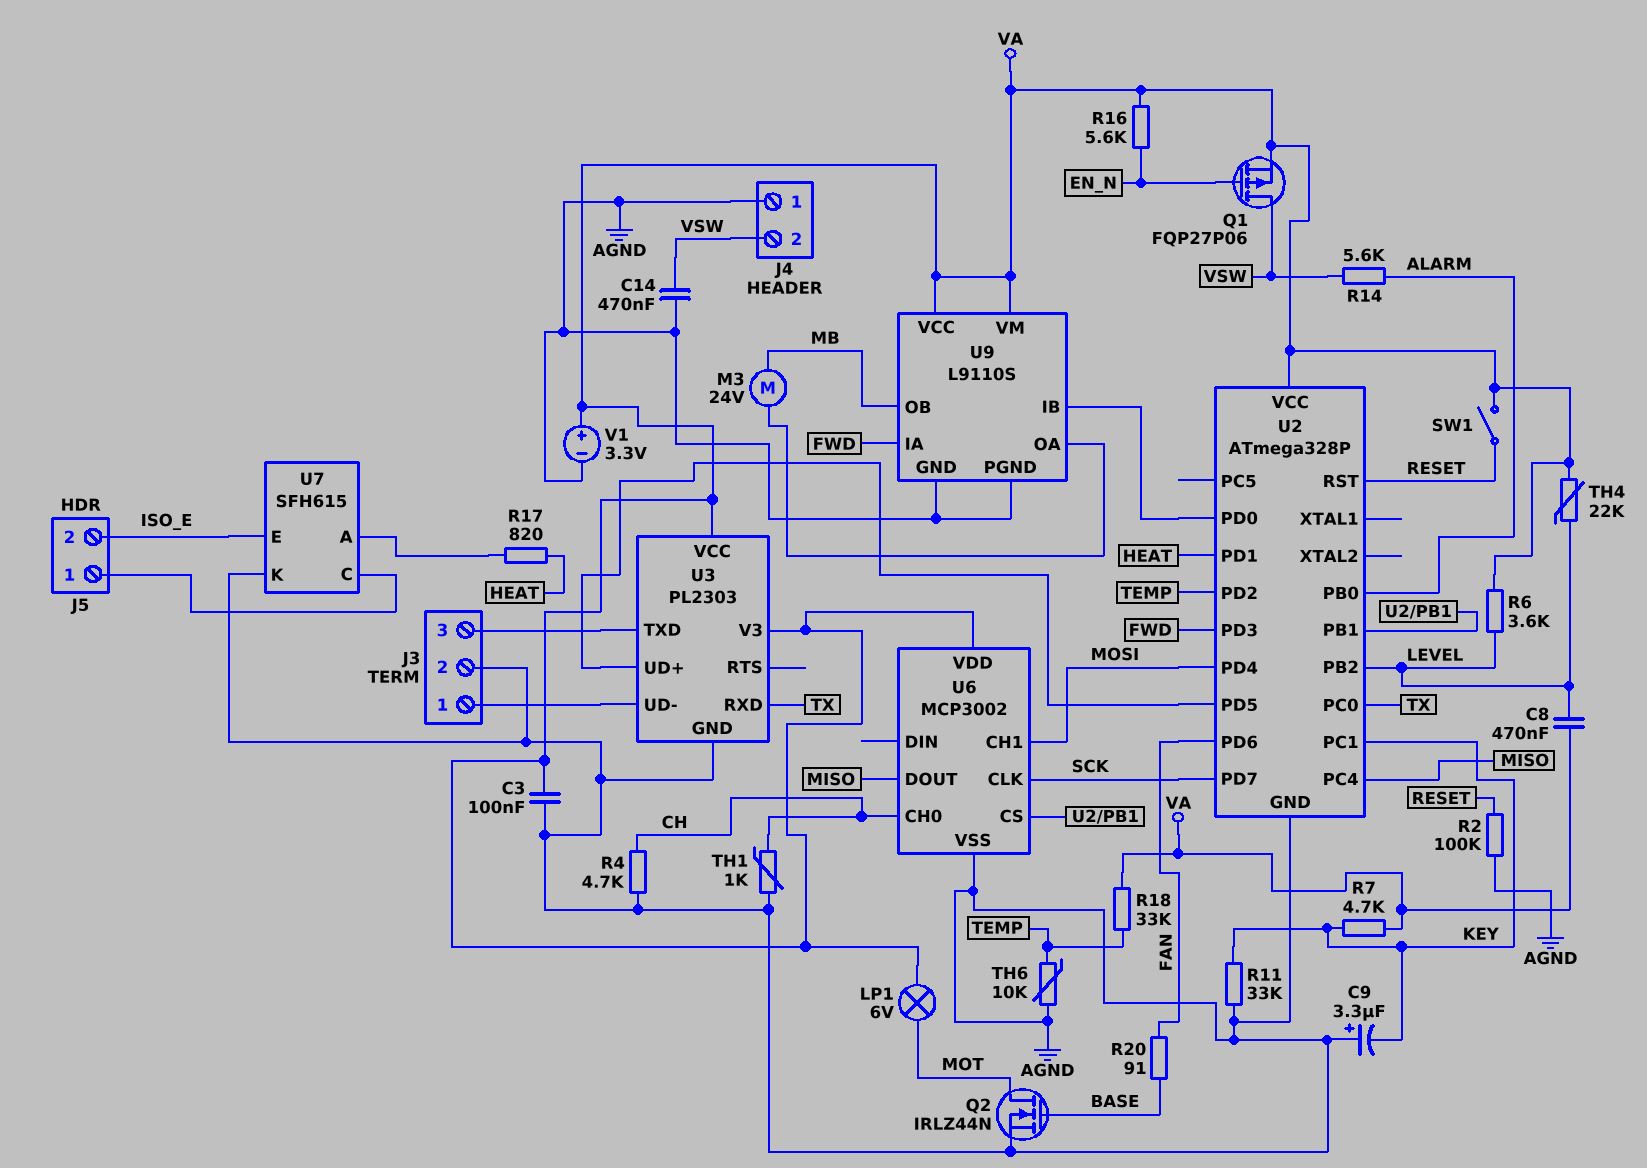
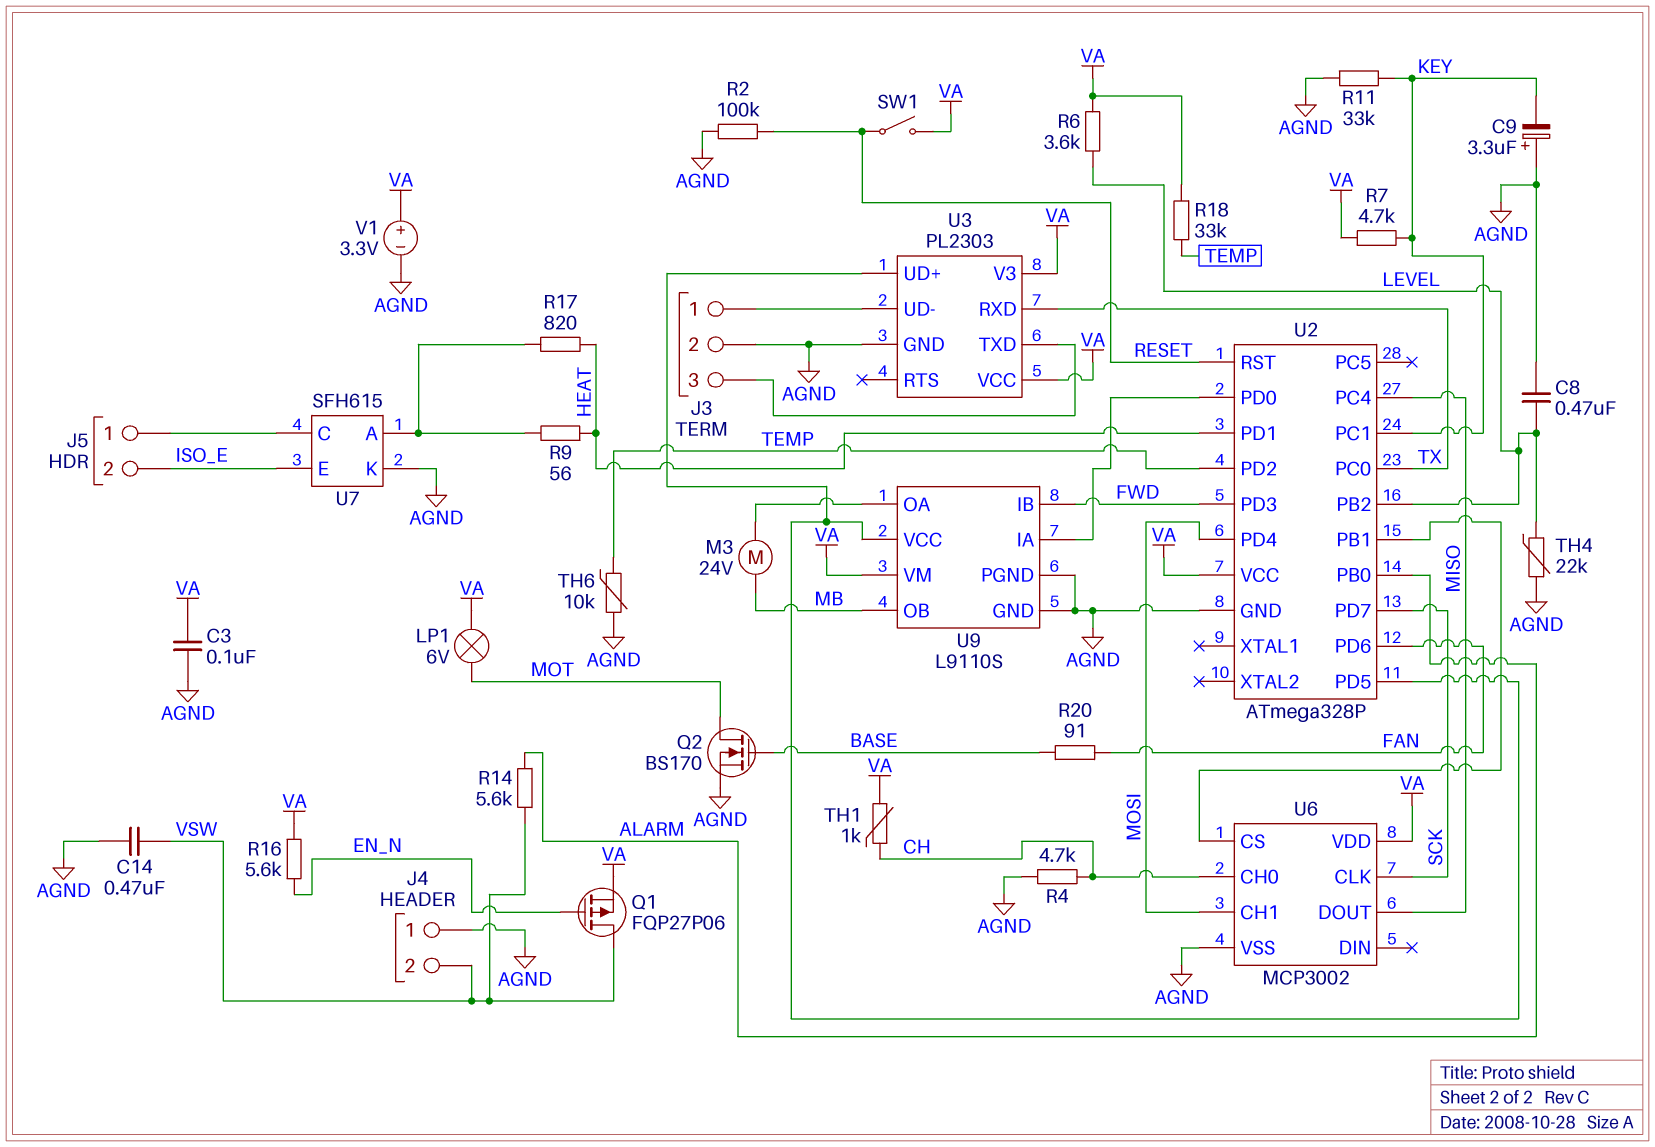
C8: 470nF (LEVEL, VA) -> 470nF (AGND, LEVEL)
Q2: NMOS IRLZ44N (G BASE, D MOT, S AGND) -> NMOS BS170 (G BASE, D MOT, S AGND)
R9: none -> 56 (HEAT, U7/A)
TH1: 1k (AGND, CH) -> 1k (CH, VA)
TH4: 22k (LEVEL, VA) -> 22k (AGND, LEVEL)
U9 pin IA: FWD -> U2/PD0
U9 pin IB: U2/PD0 -> FWD
U9 pin VCC: VA -> U2/PD5

